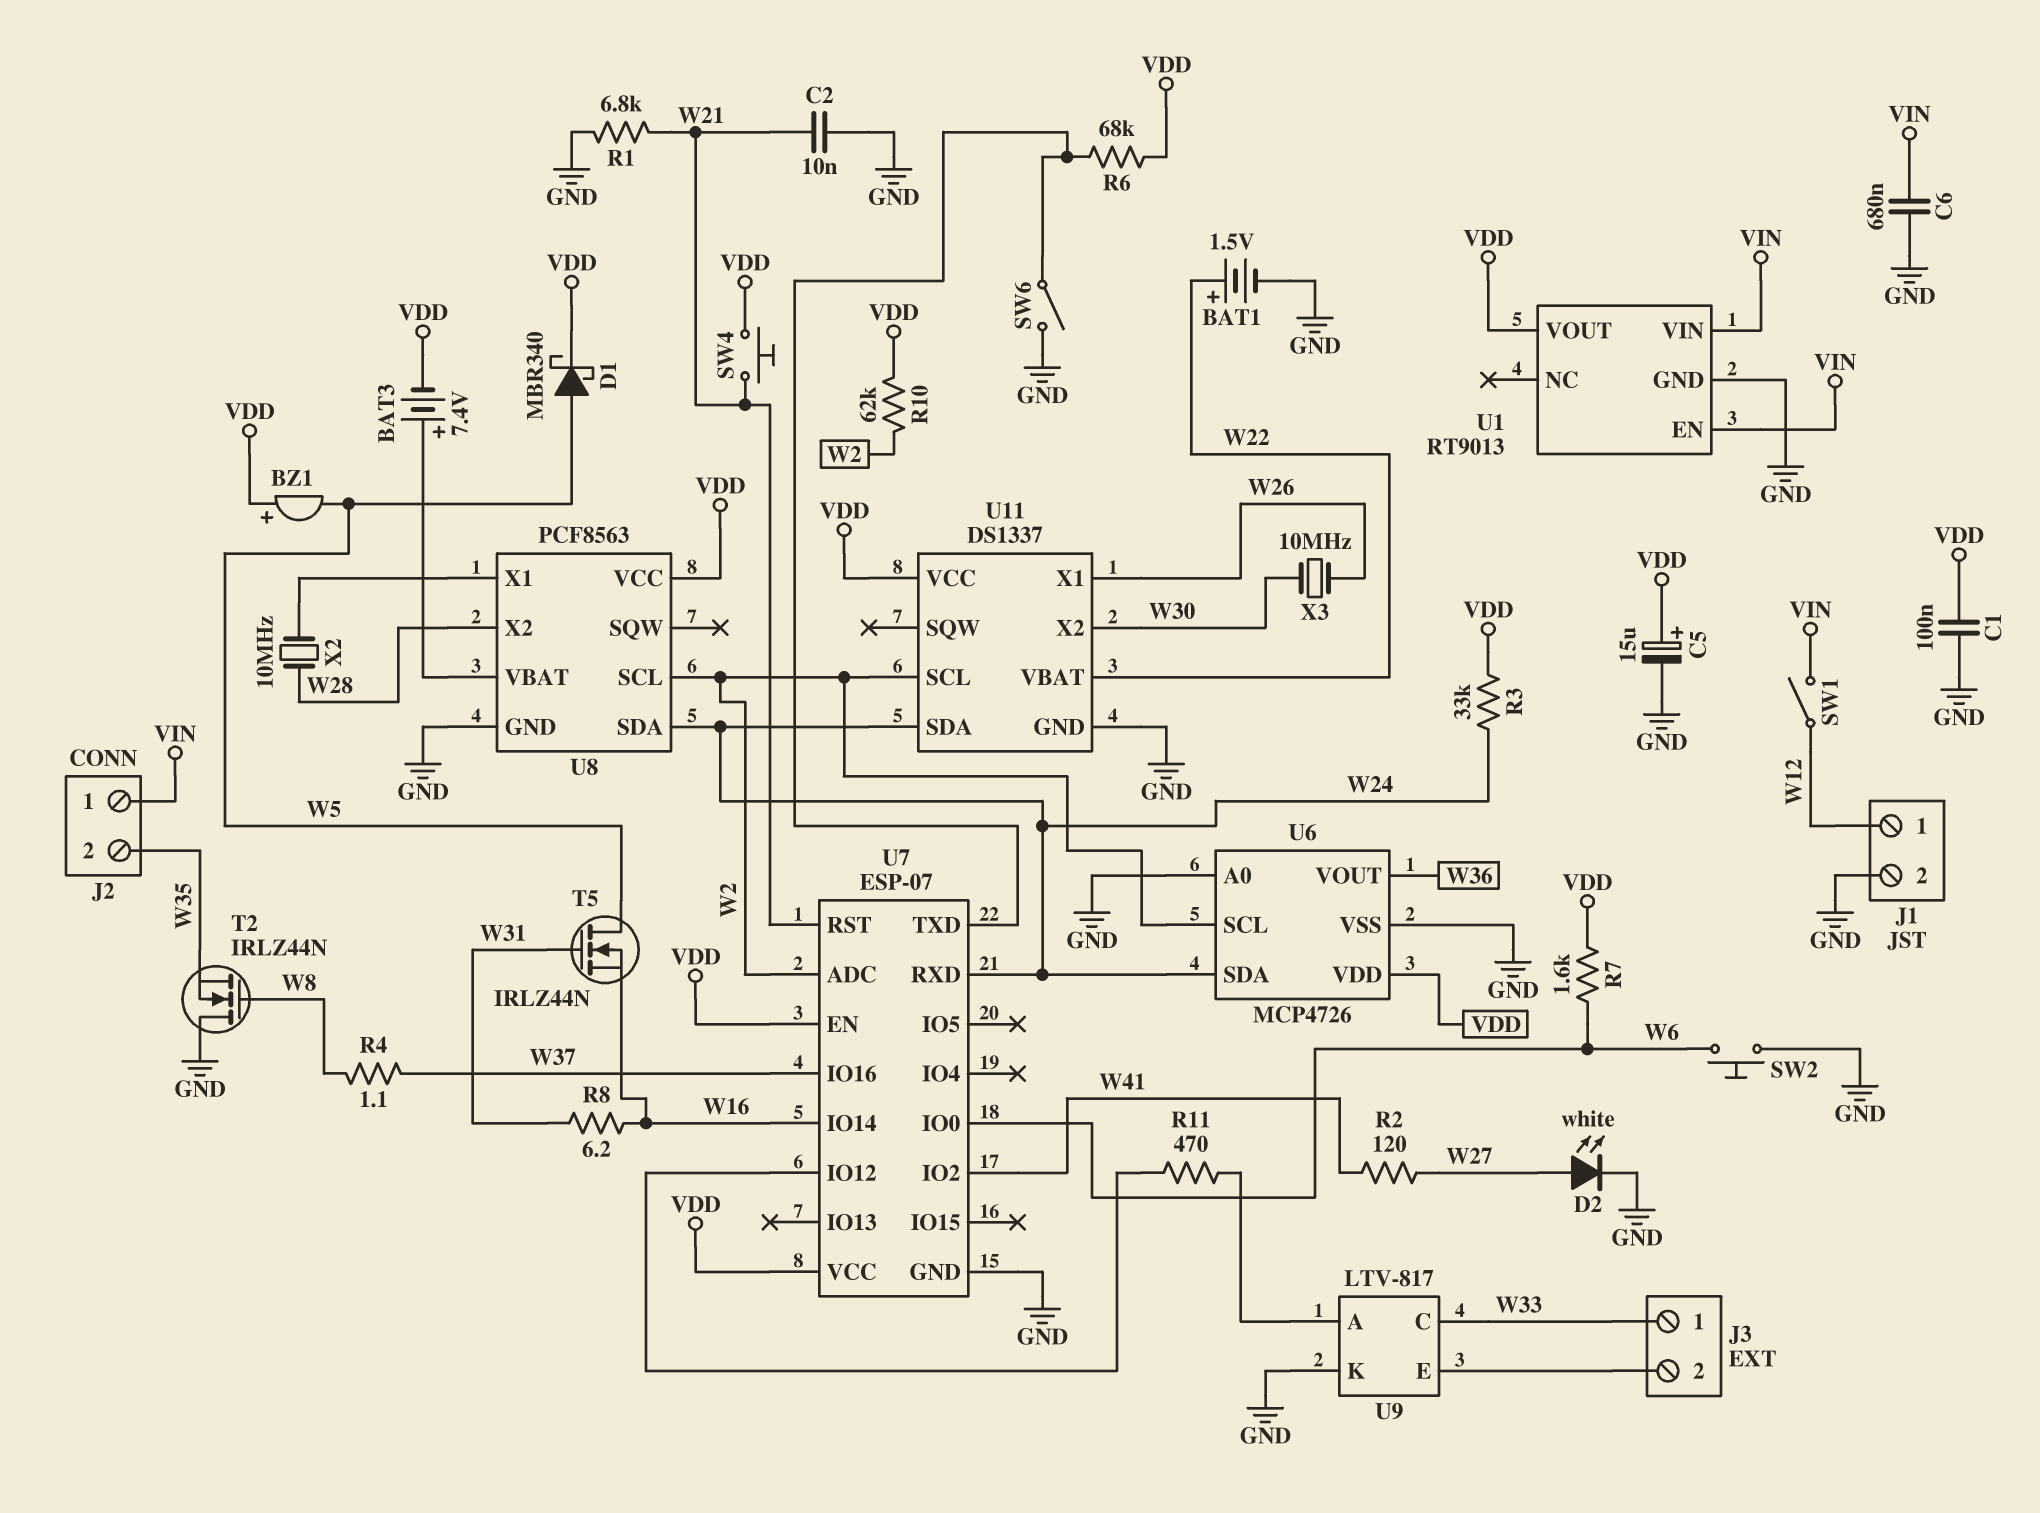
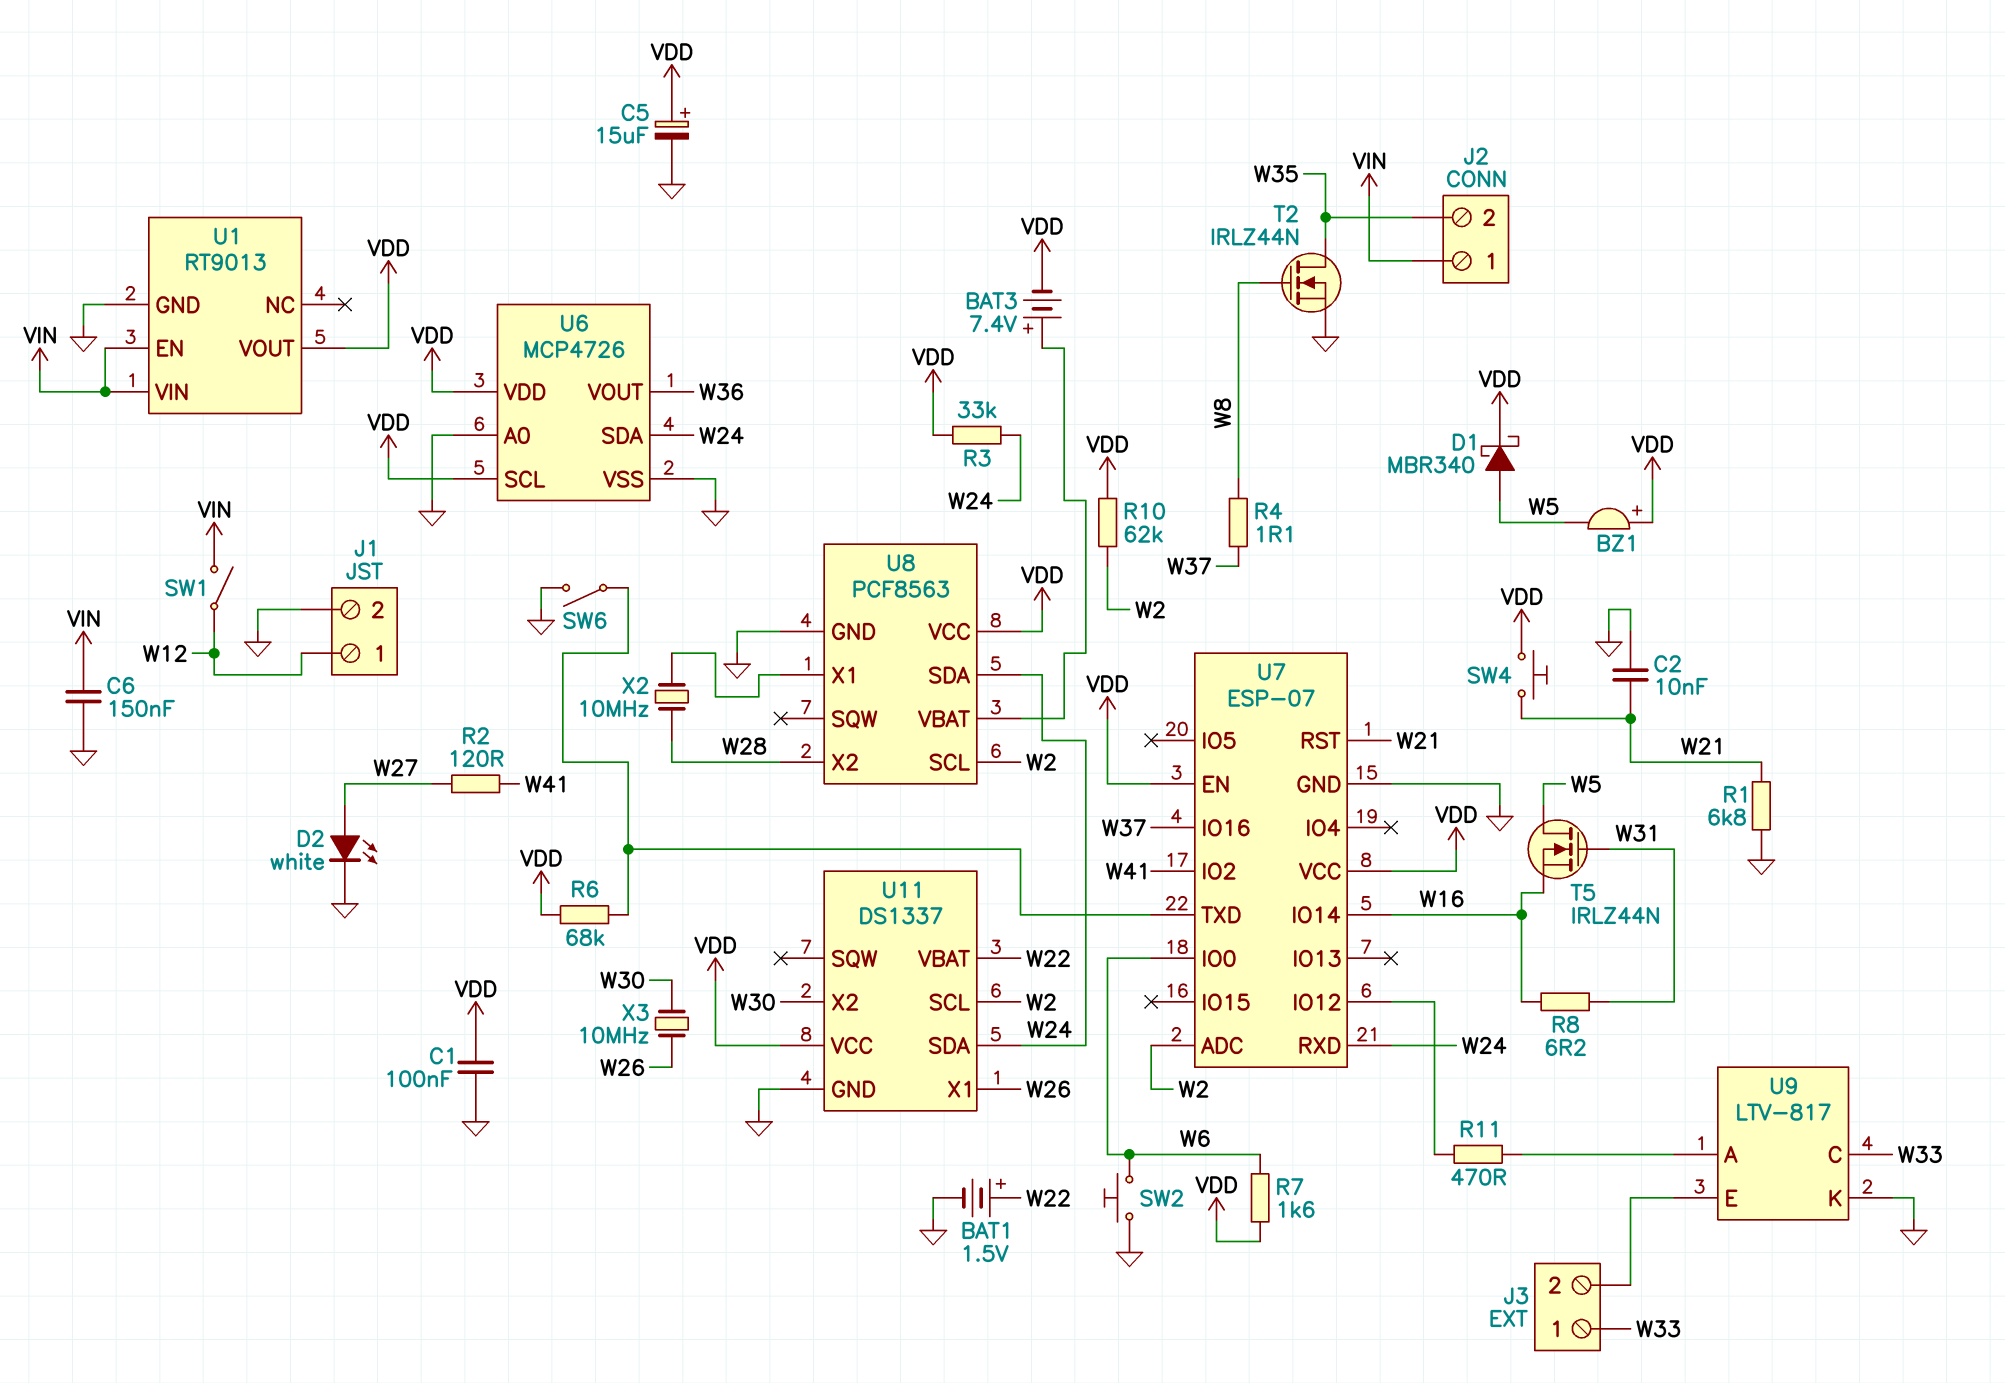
C6: 680nF (GND, VIN) -> 150nF (GND, VIN)
T2: NMOS IRLZ44N (G W8, D GND, S W35) -> NMOS IRLZ44N (G W8, D W35, S GND)
U6 pin SCL: W2 -> VDD

